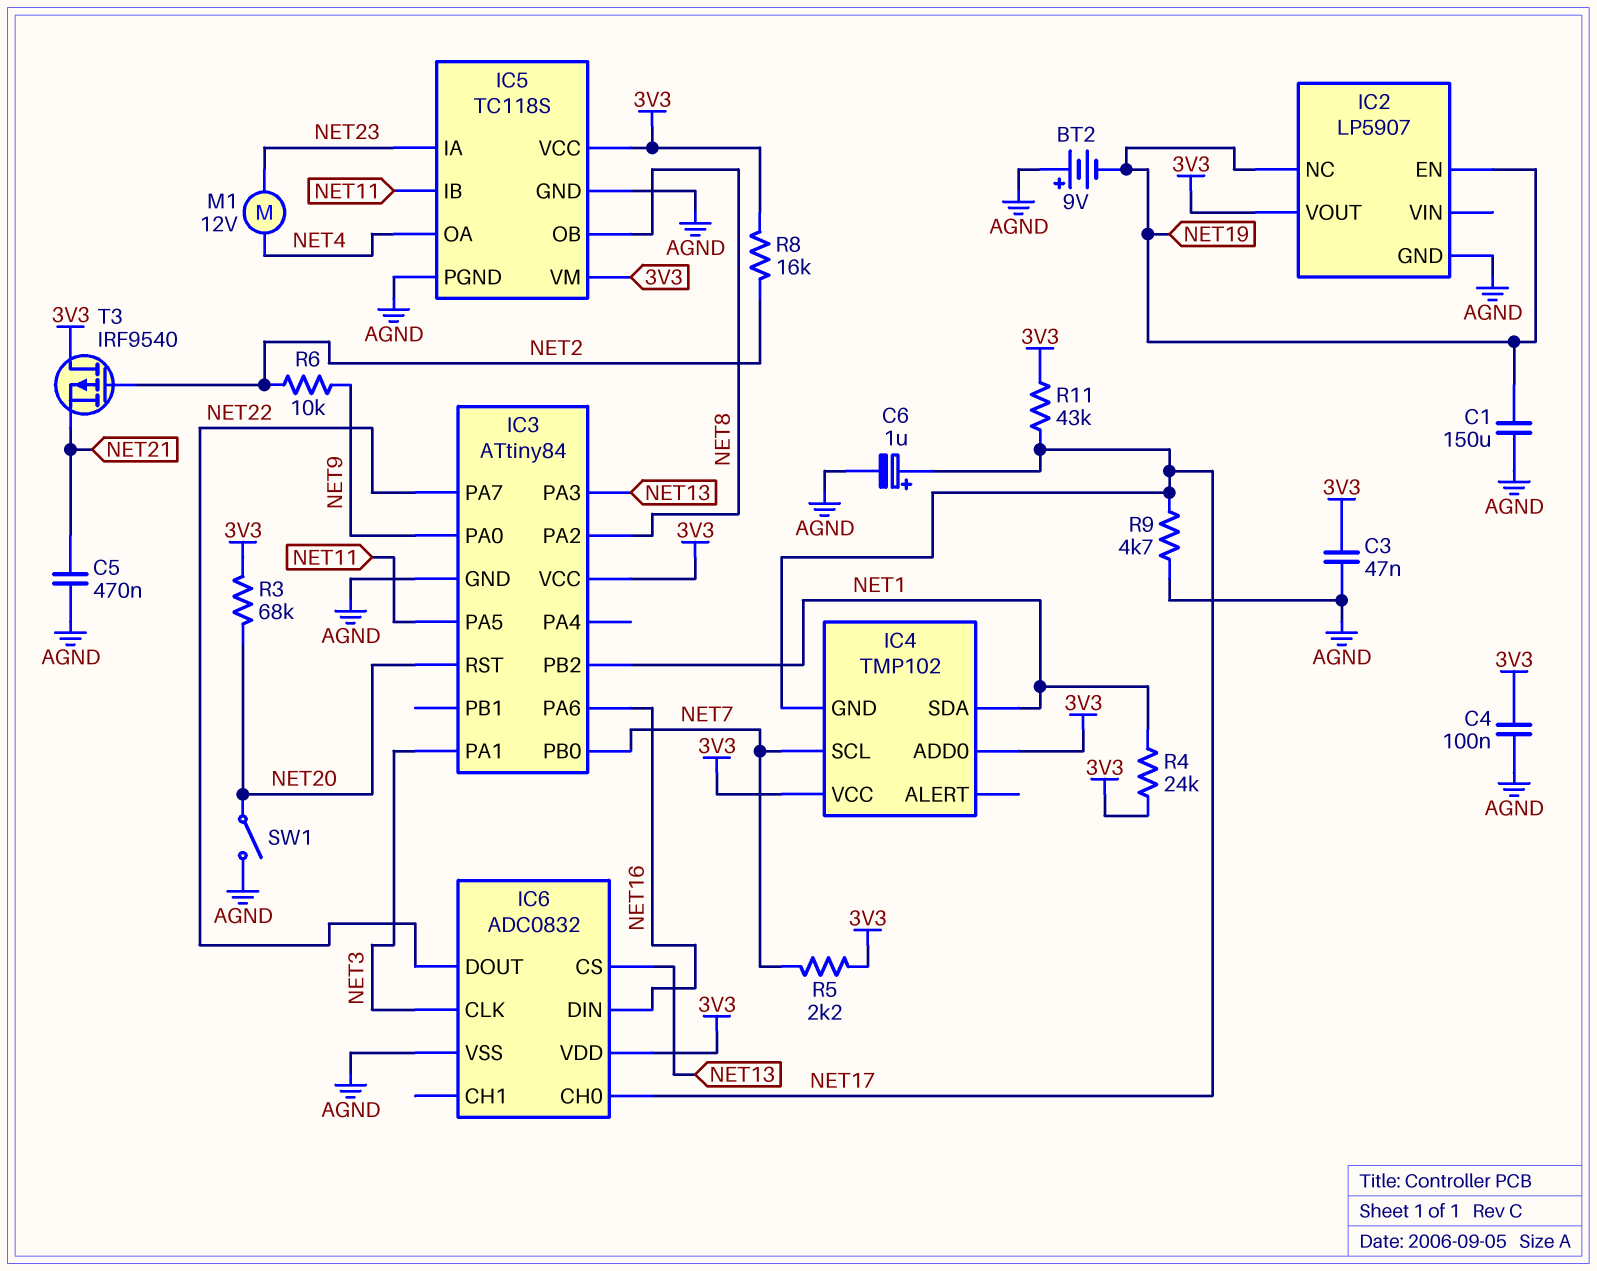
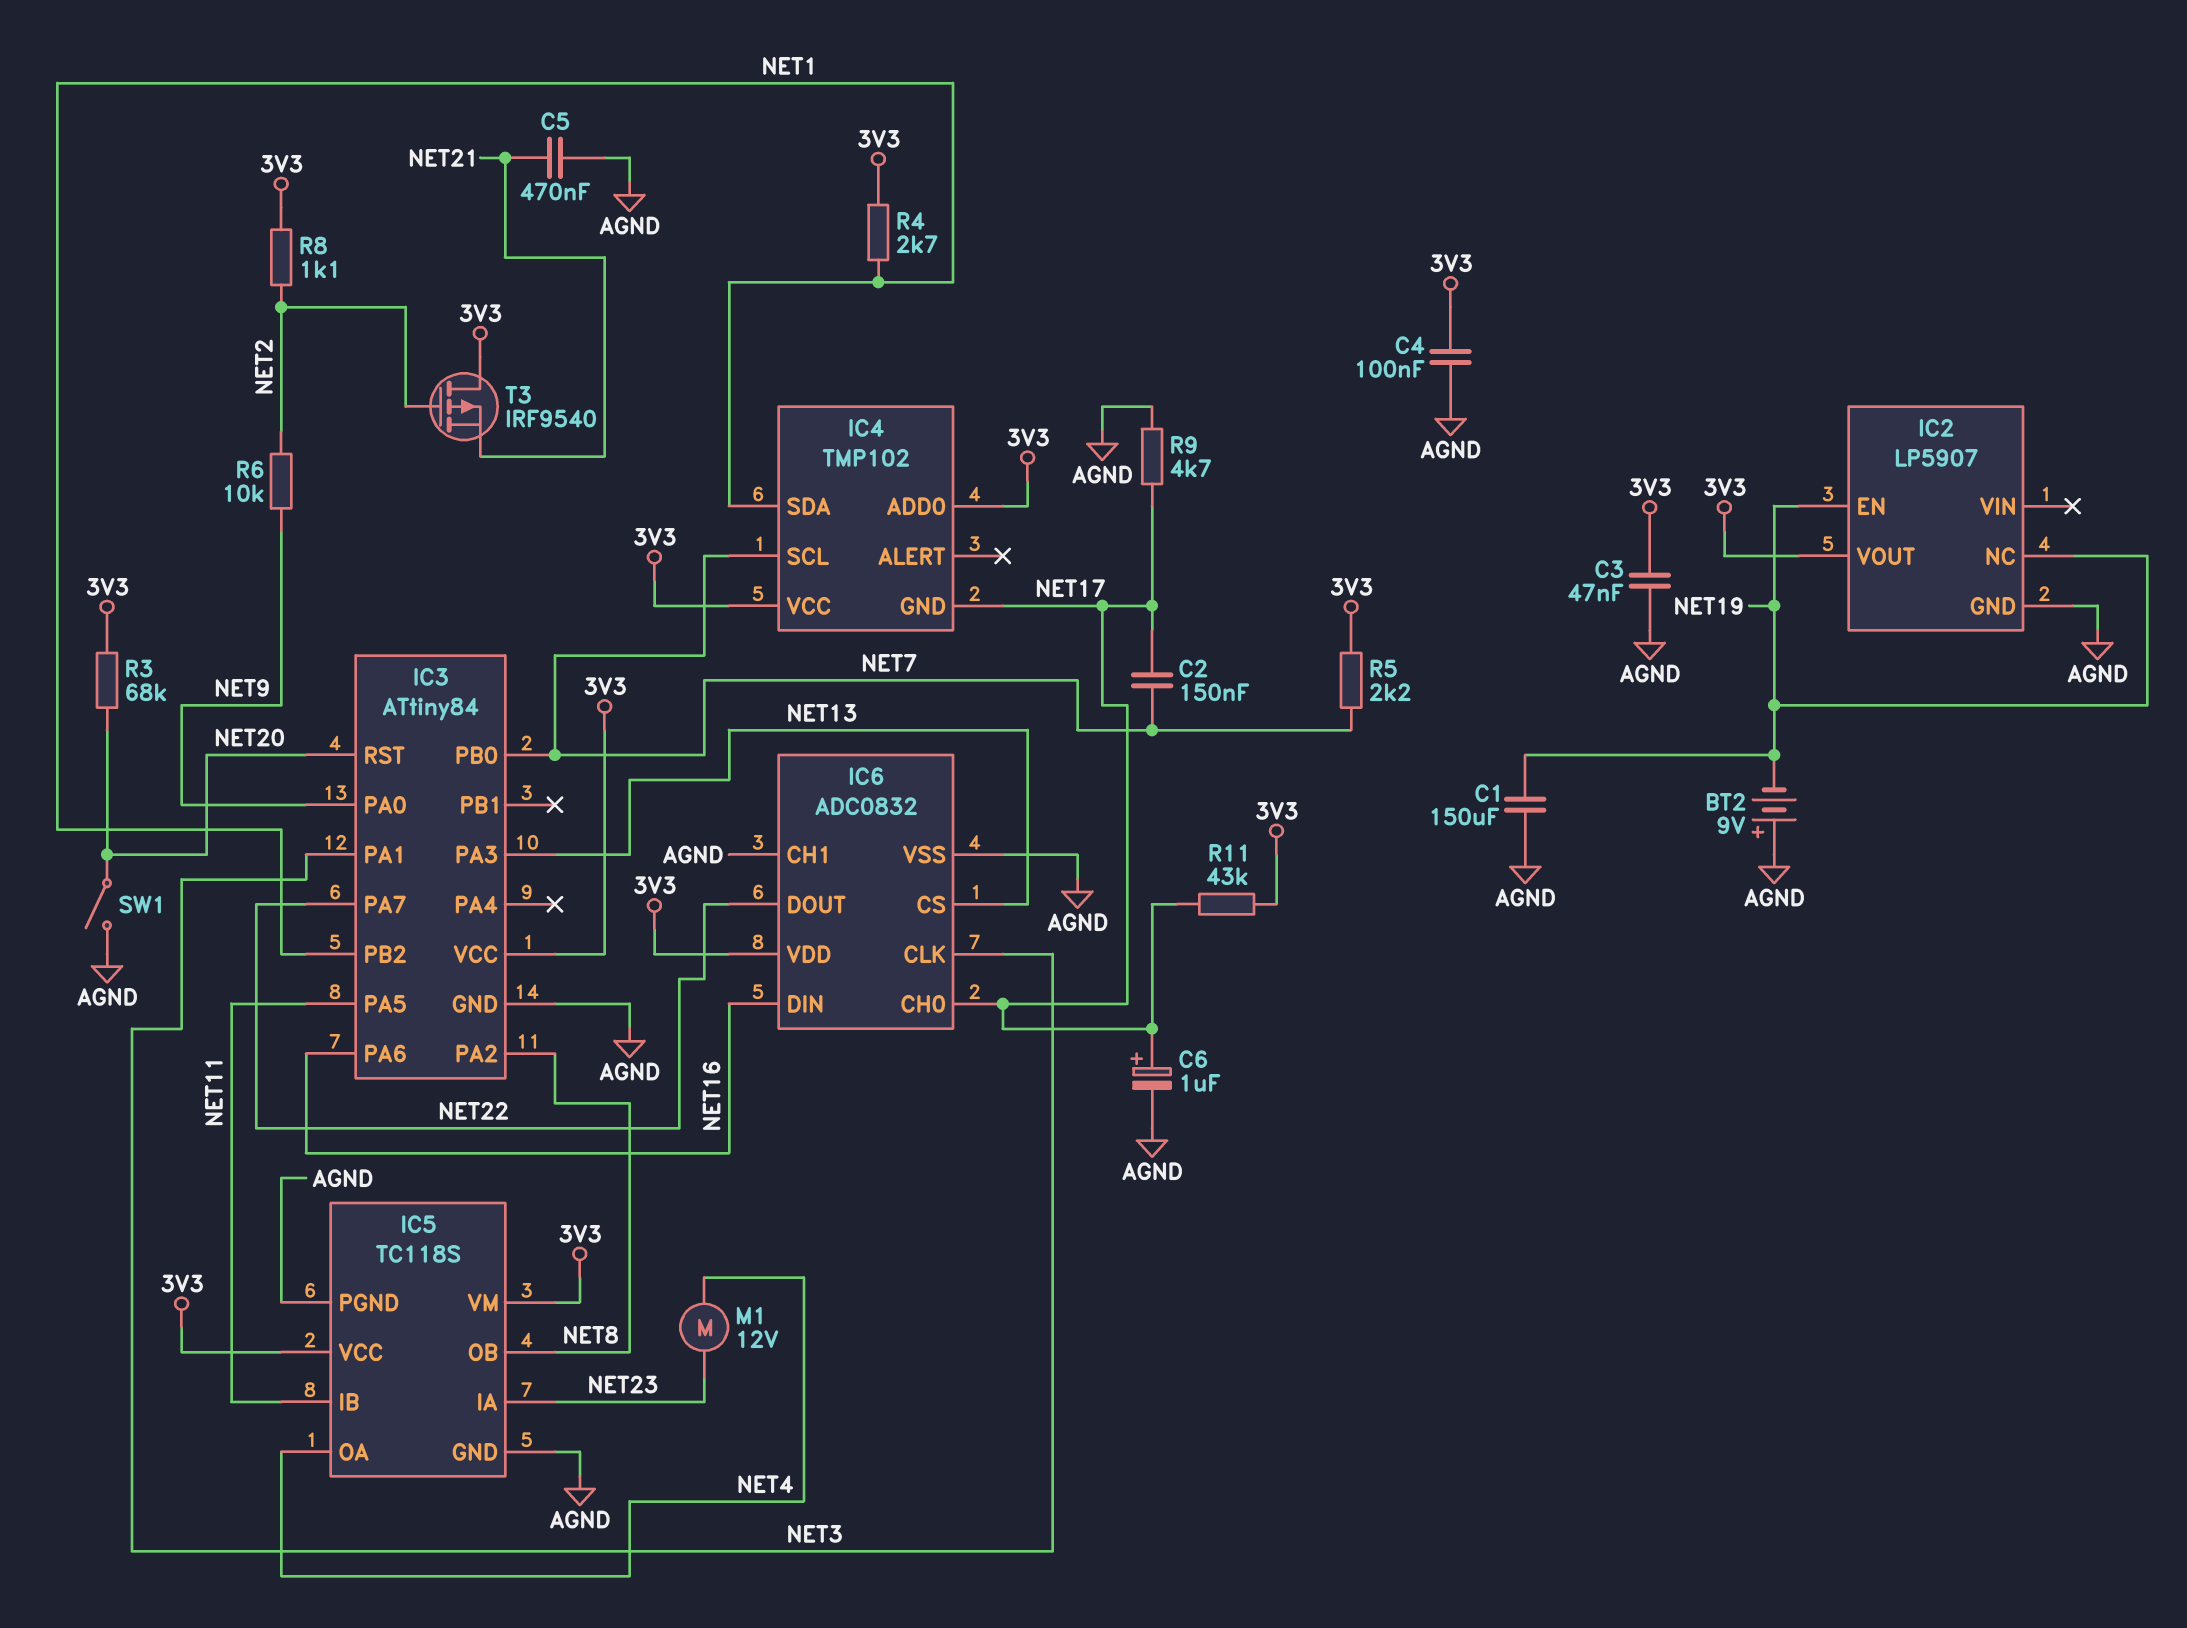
C2: none -> 150nF (NET7, NET17)
IC6 pin CH1: none -> AGND
R4: 24k (3V3, NET1) -> 2.7k (3V3, NET1)
R8: 16k (3V3, NET2) -> 1.1k (3V3, NET2)

